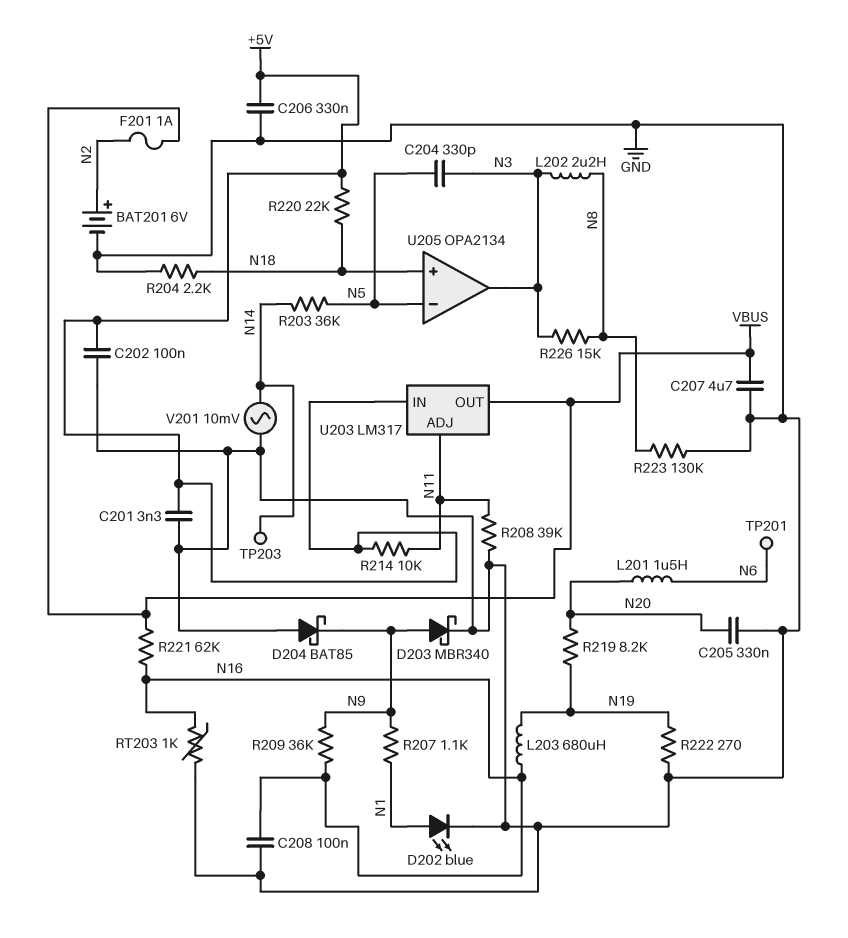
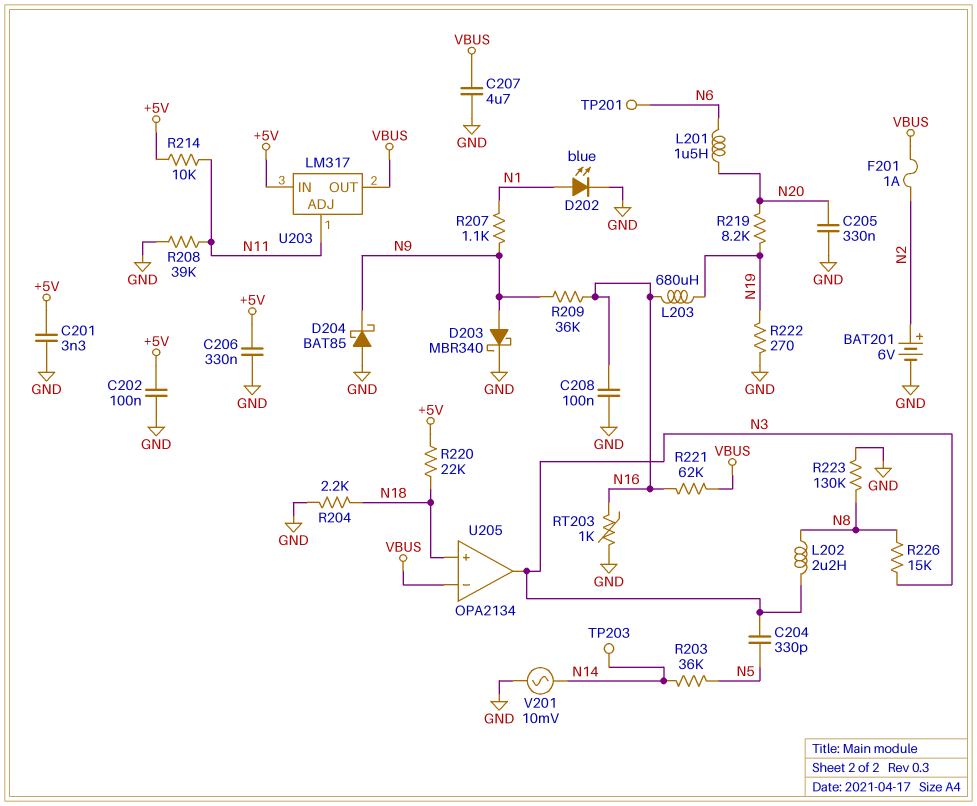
U205 pin in-: N5 -> VBUS

